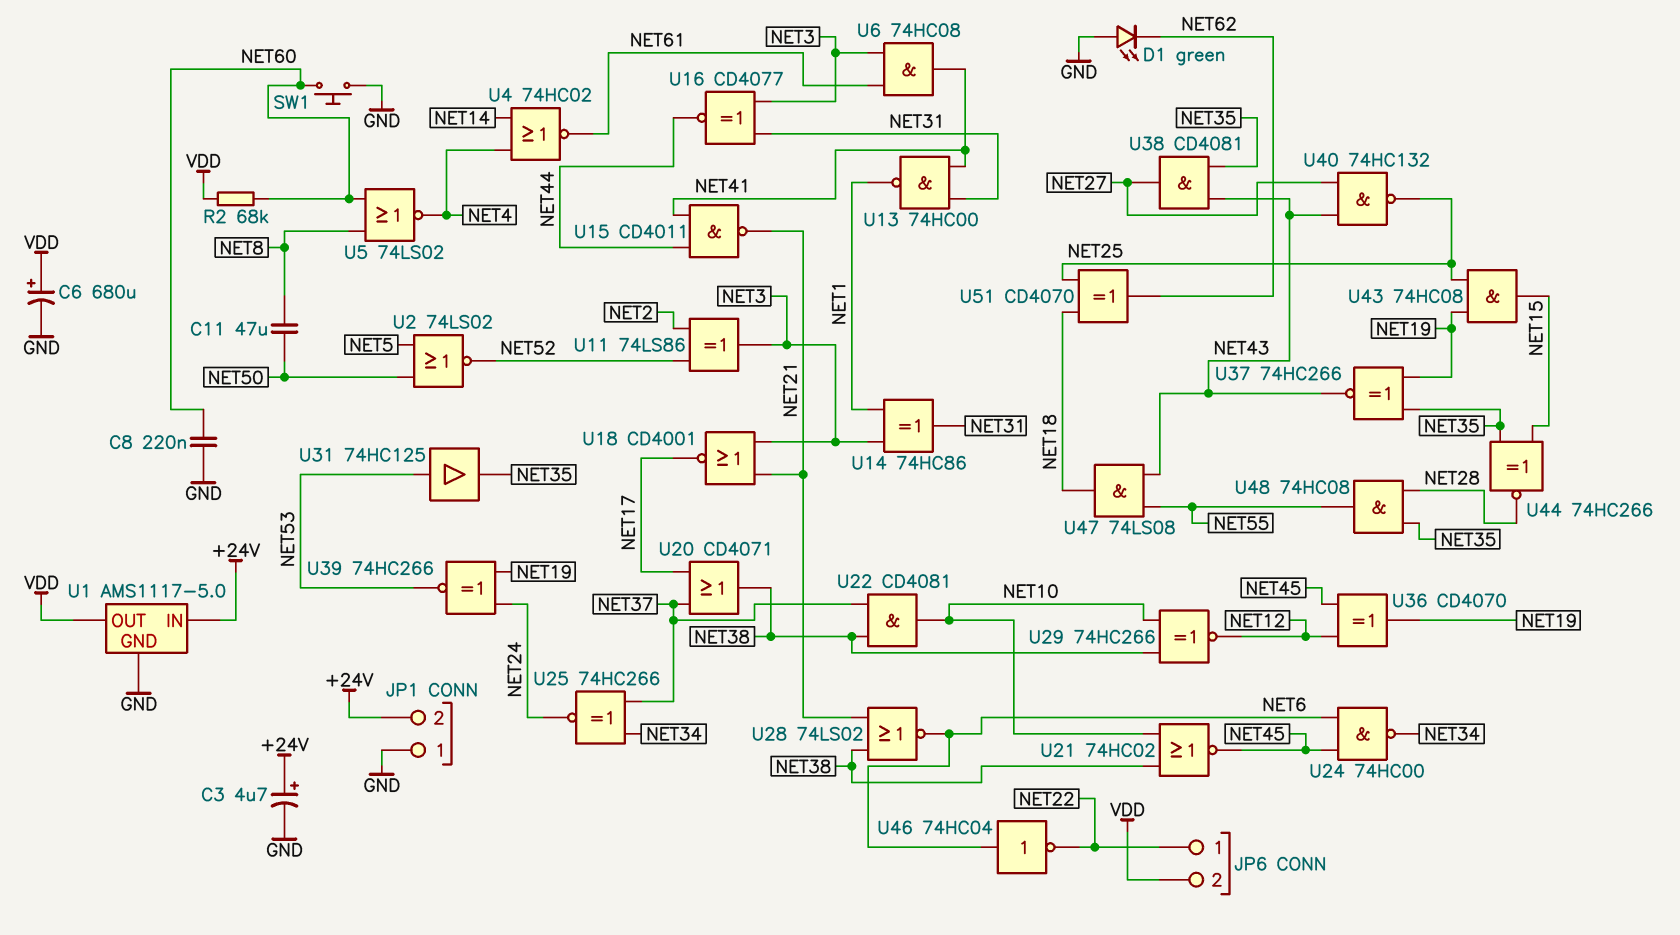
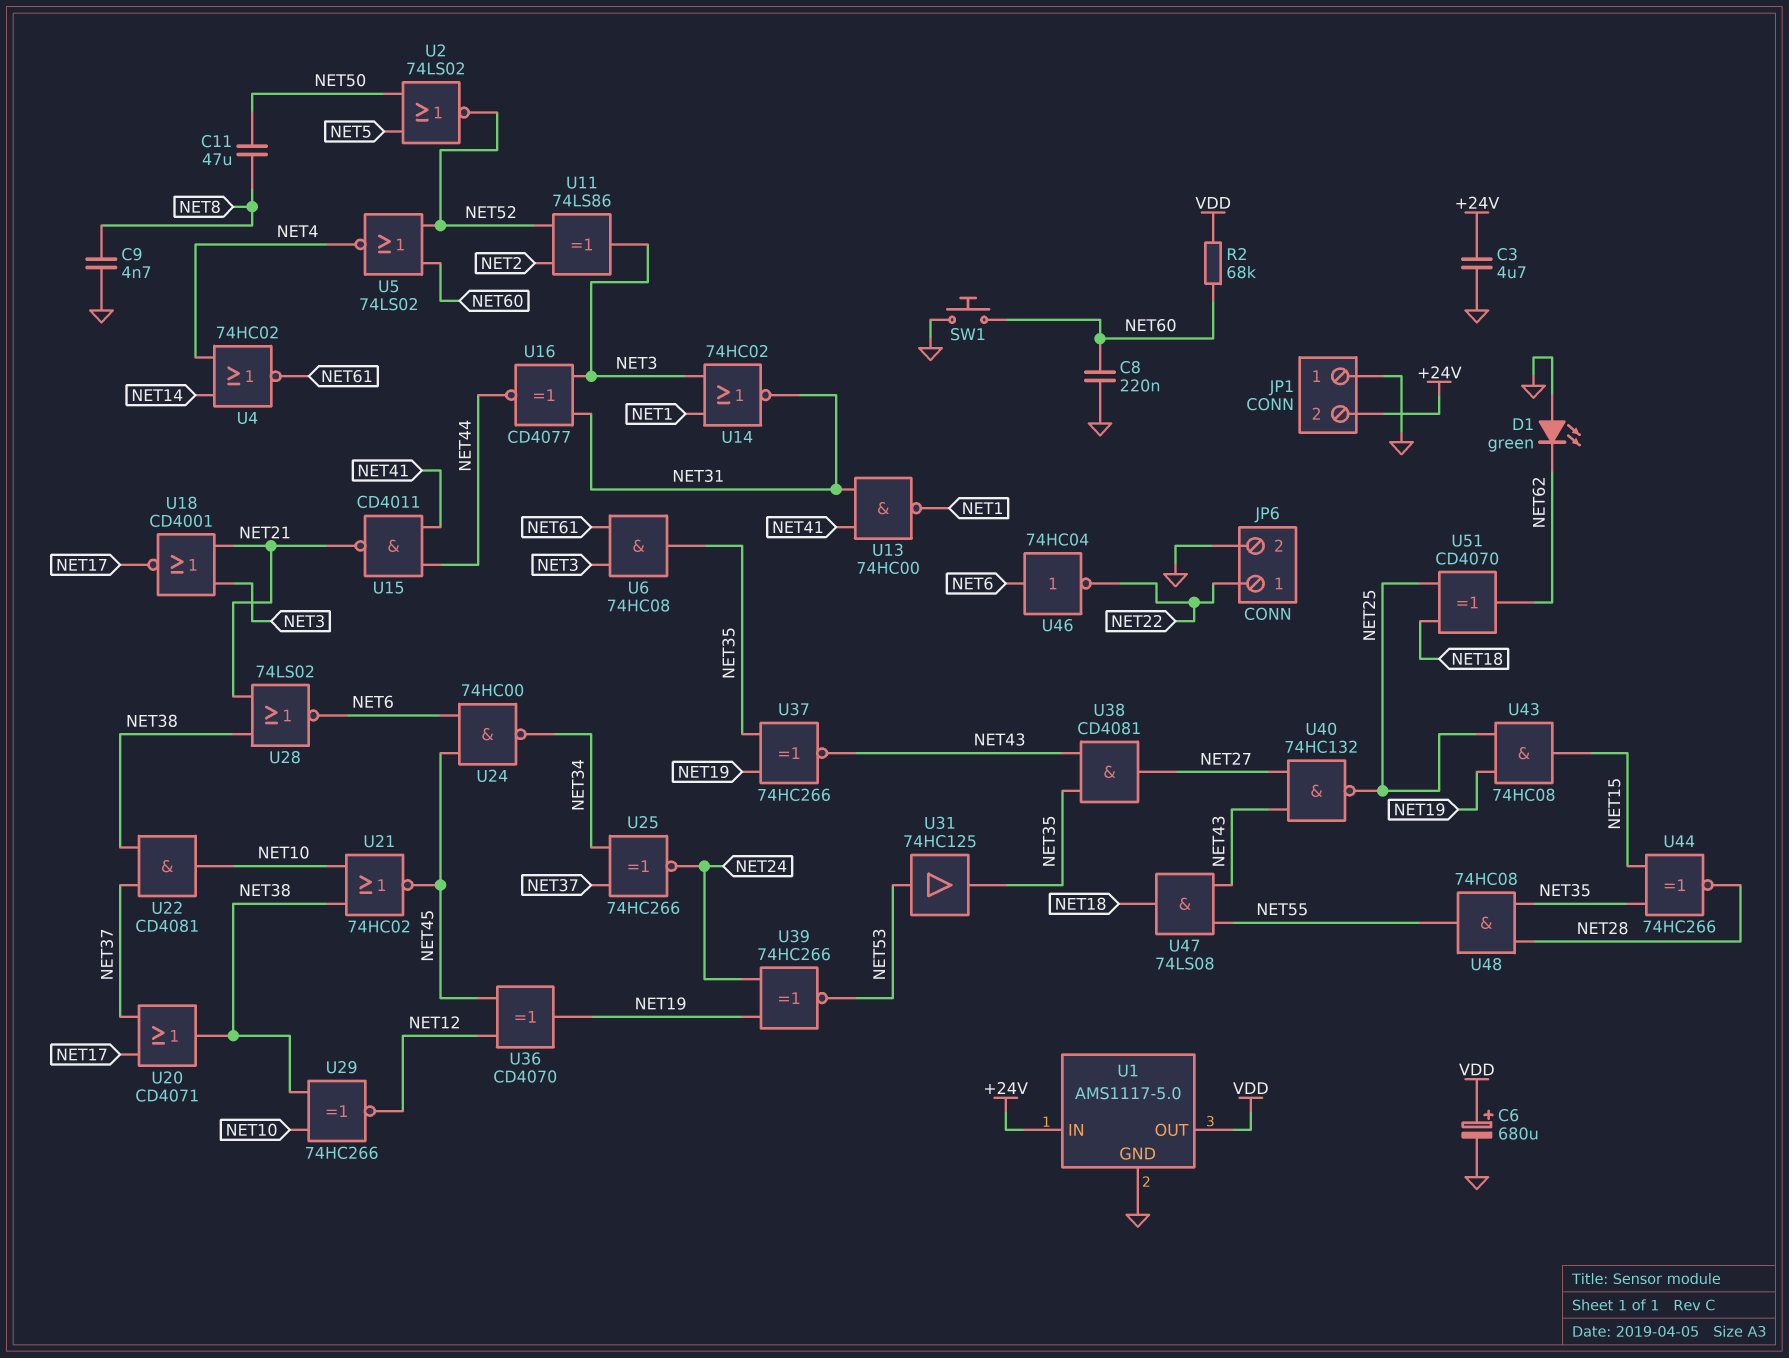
C3: 4.7uF (plus +24V, minus GND) -> 4.7uF (+24V, GND)
C9: none -> 4.7nF (GND, NET8)
JP6 pin 2: VDD -> GND
U5: NOR 74LS02 (in NET8, in NET60, out NET4) -> NOR 74LS02 (in NET52, in NET60, out NET4)
U6: AND 74HC08 (in NET3, in NET61, out NET41) -> AND 74HC08 (in NET3, in NET61, out NET35)
U14: XOR 74HC86 (in NET1, in NET3, out NET31) -> NOR 74HC02 (in NET1, in NET3, out NET31)

